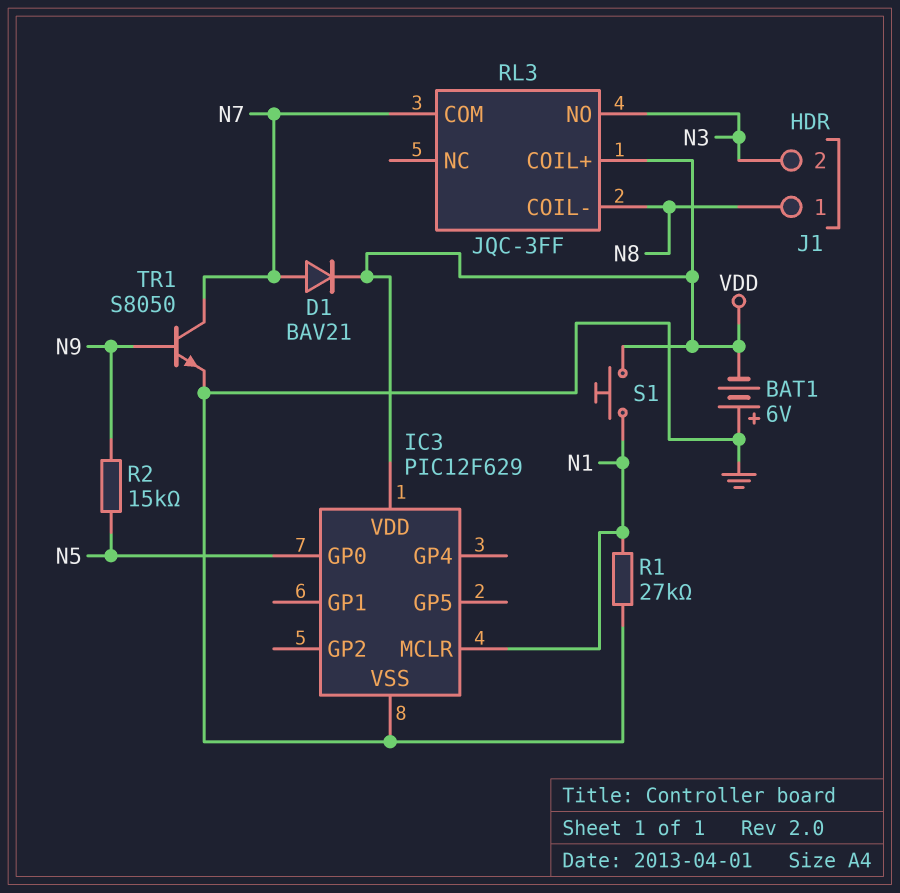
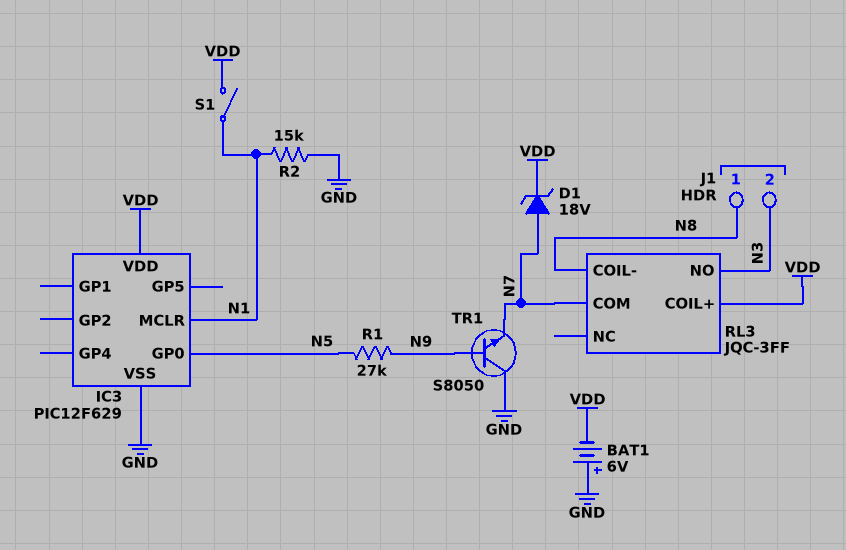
D1: diode BAV21 (A N7, K VDD) -> zener 18V (A N7, K VDD)
R1: 27k (GND, N1) -> 27k (N5, N9)
R2: 15k (N5, N9) -> 15k (GND, N1)
S1: button (N1, VDD) -> switch (N1, VDD)
TR1: NPN S8050 (B N9, C N7, E GND) -> NPN S8050 (B N9, C GND, E N7)

